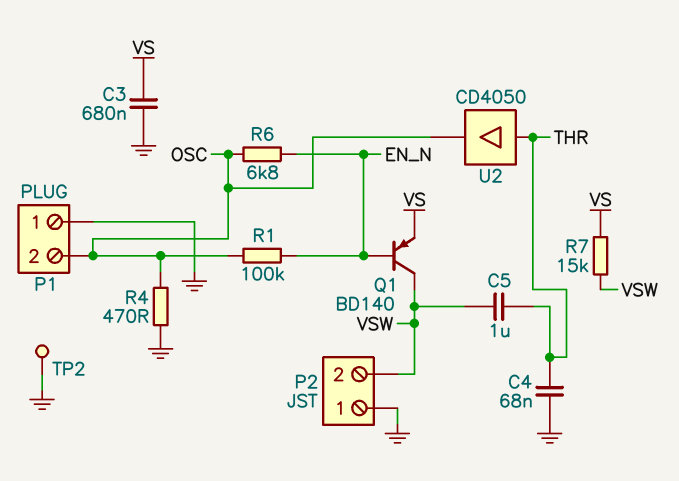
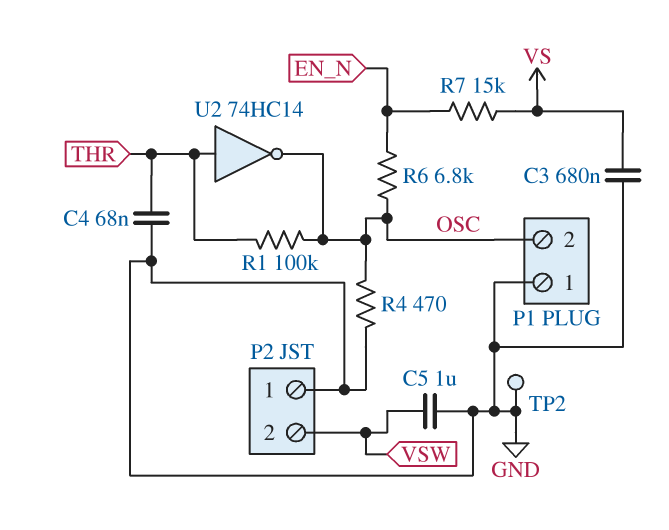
C5: 1uF (THR, VSW) -> 1uF (GND, VSW)
Q1: PNP BD140 (B EN_N, C VSW, E VS) -> none
R1: 100k (EN_N, OSC) -> 100k (OSC, THR)
R7: 15k (VS, VSW) -> 15k (EN_N, VS)
U2: buffer CD4050 (in THR, out OSC) -> NOT 74HC14 (in THR, out OSC)

